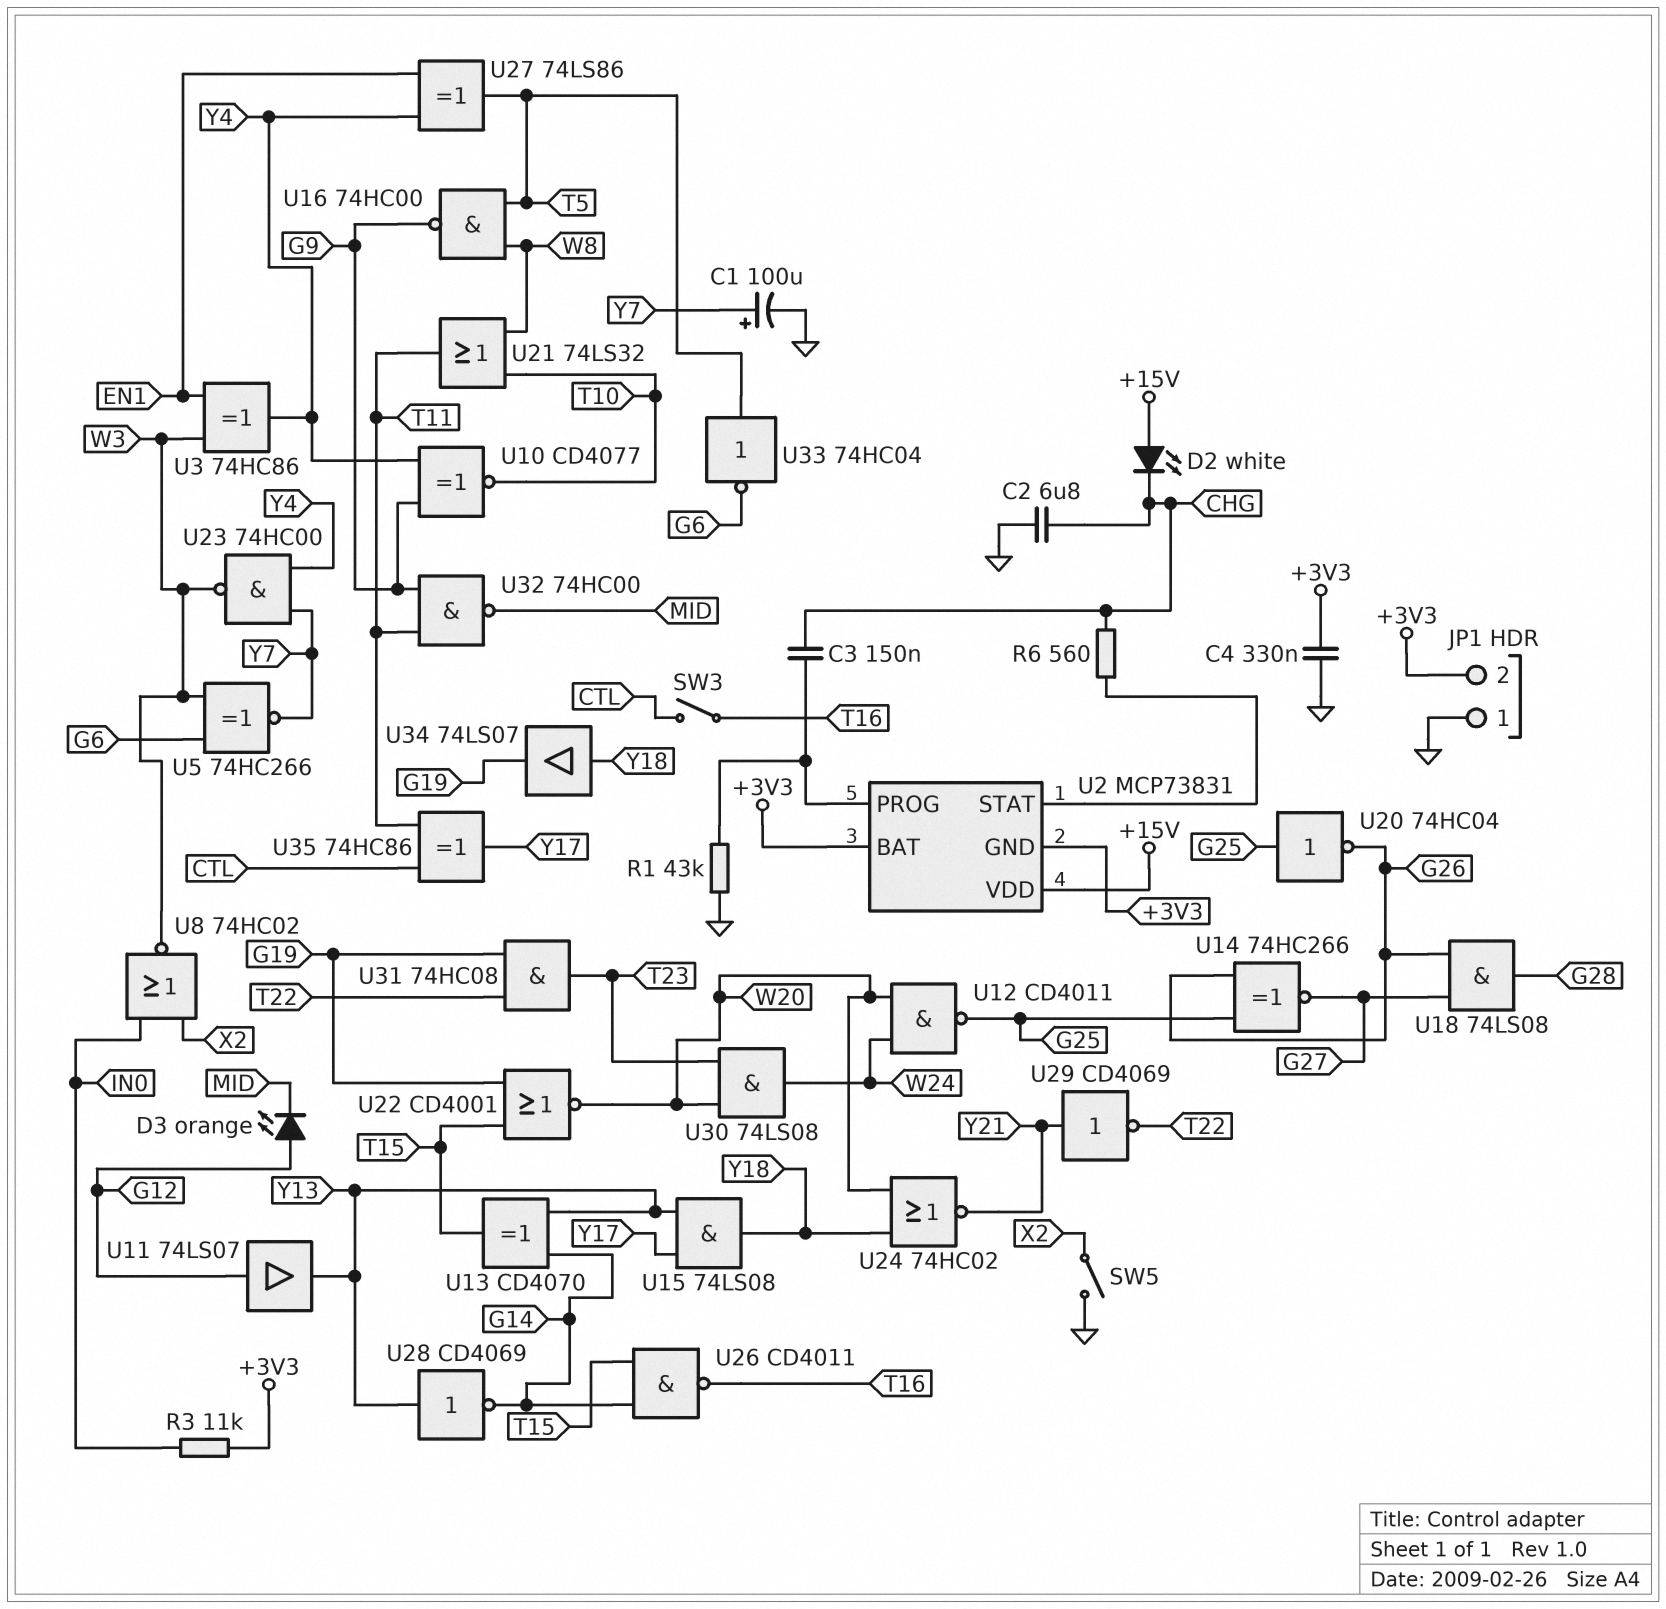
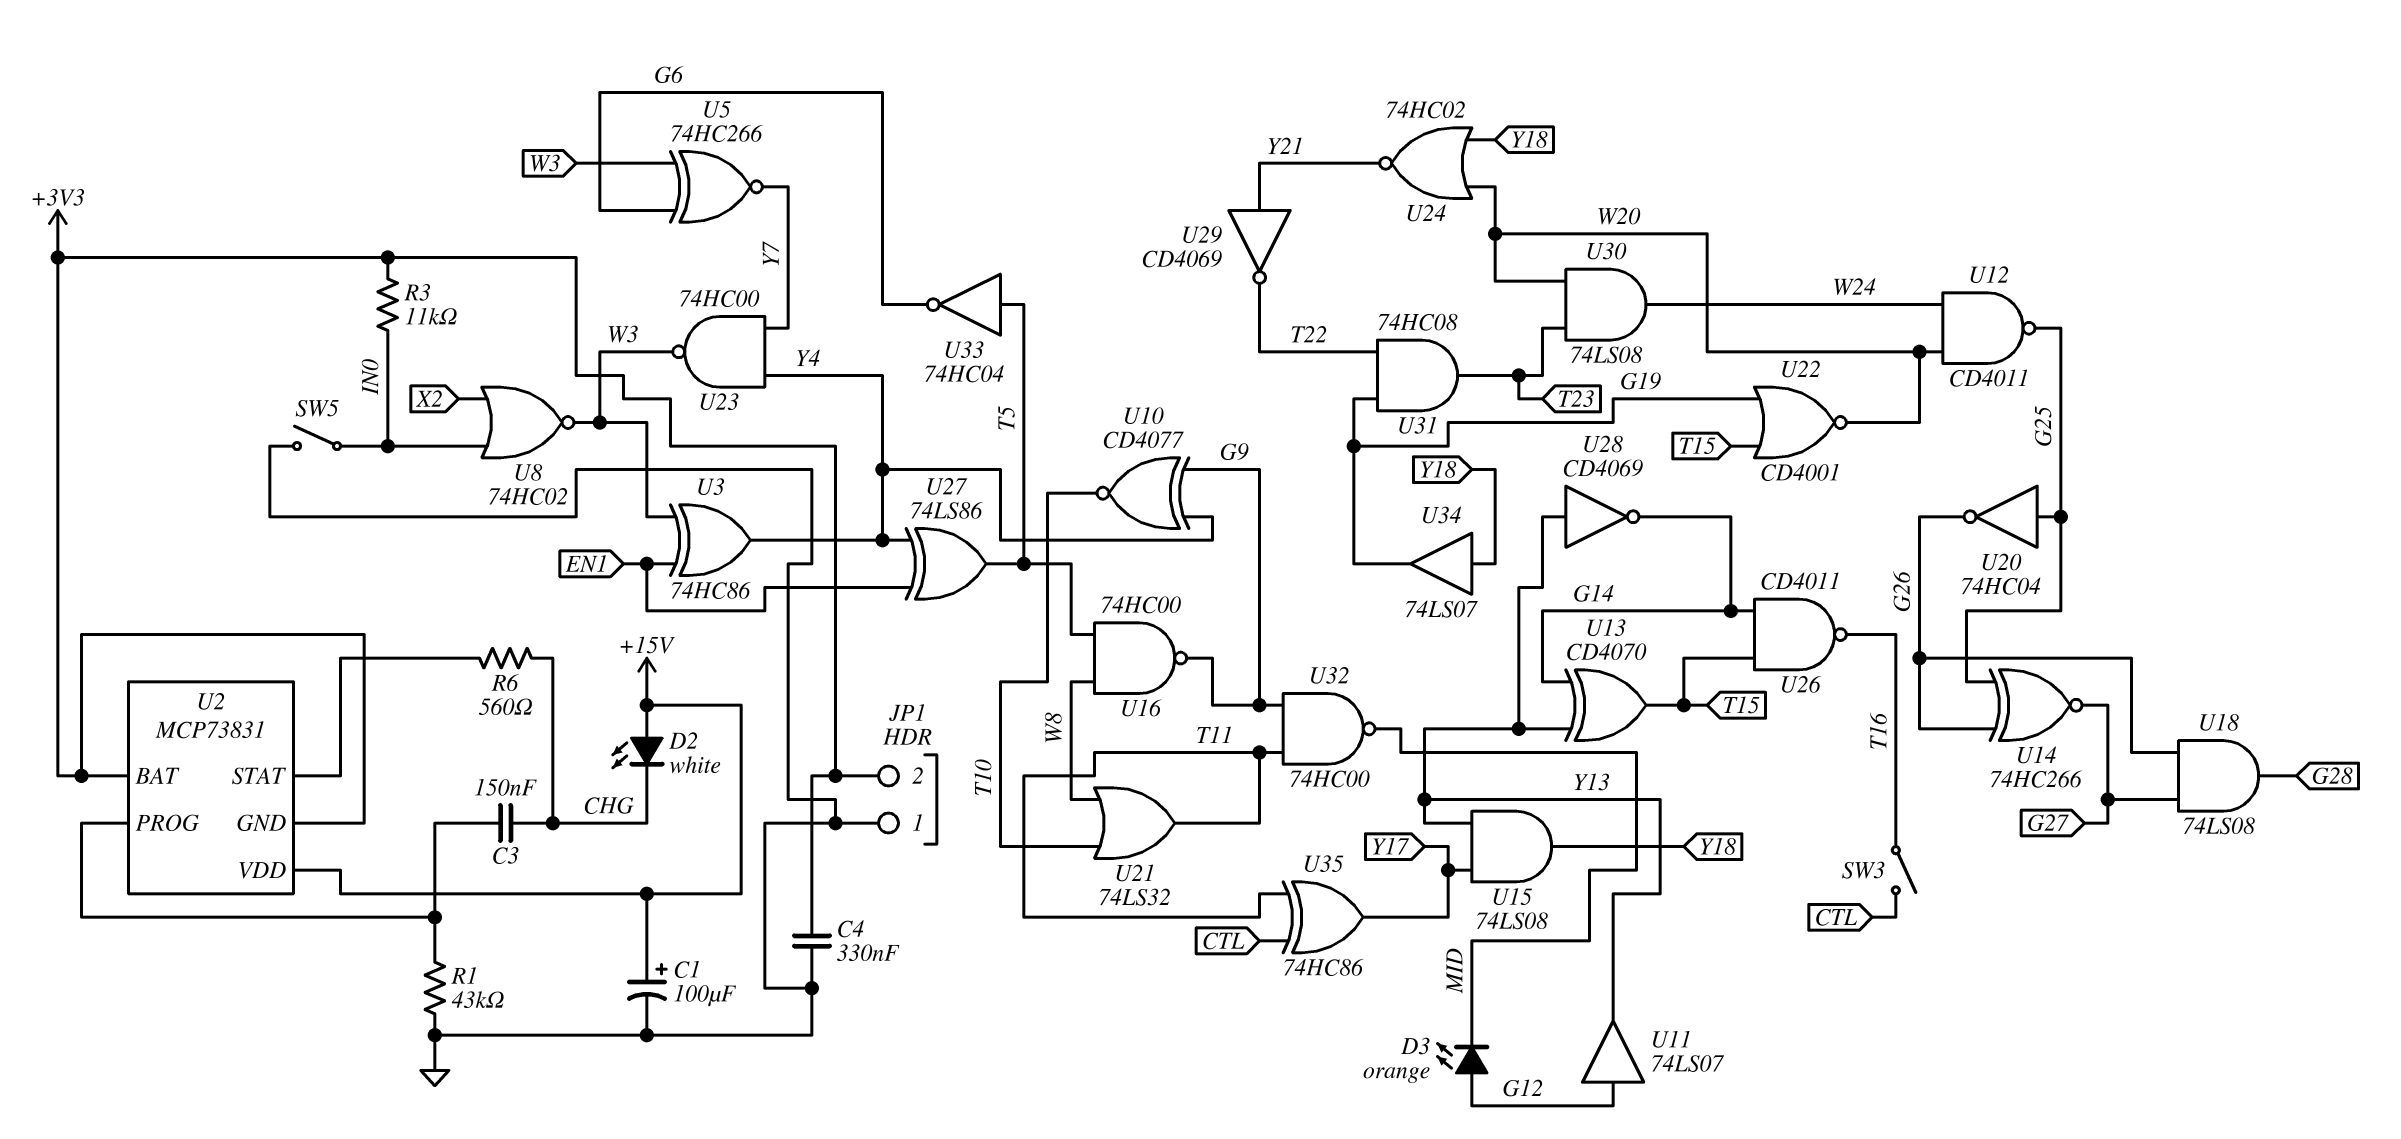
C1: 100uF (plus Y7, minus GND) -> 100uF (plus +15V, minus GND)
C2: 6.8uF (CHG, GND) -> none
SW5: switch (GND, X2) -> switch (GND, IN0)

